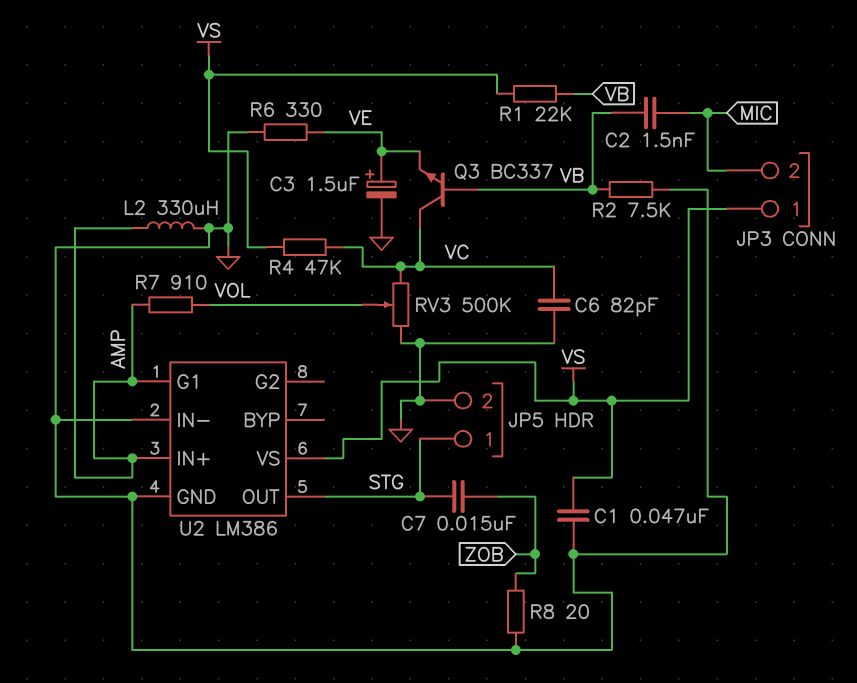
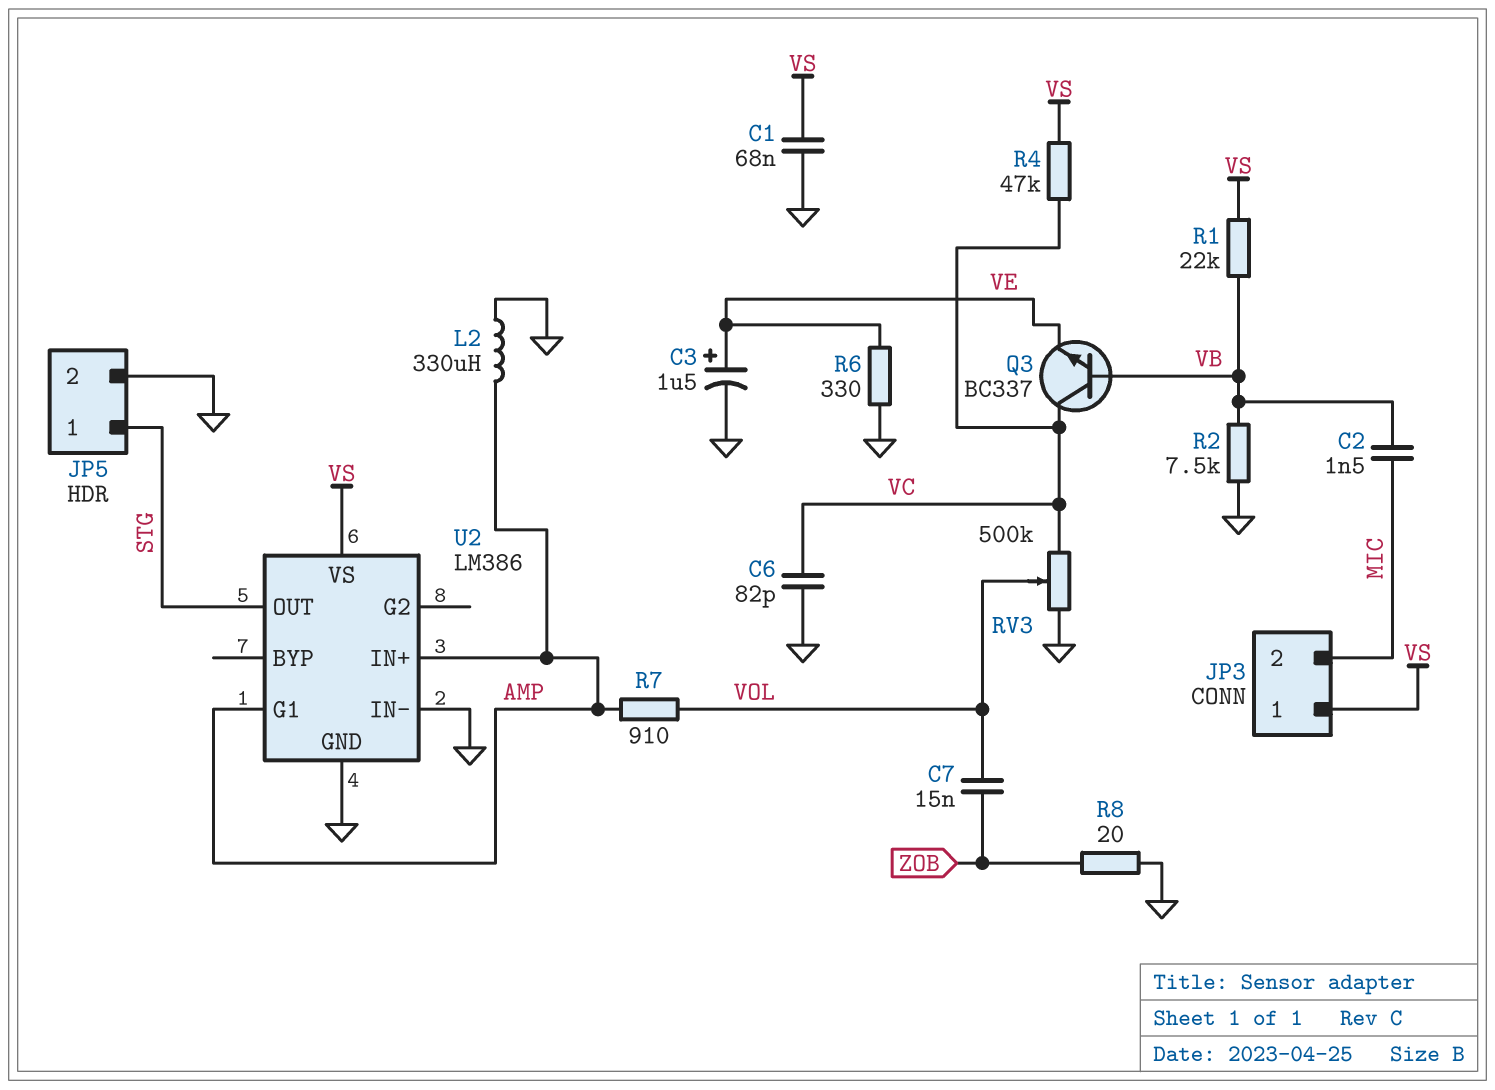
C1: 47nF (GND, VS) -> 68nF (GND, VS)
C7: 15nF (STG, ZOB) -> 15nF (VOL, ZOB)

